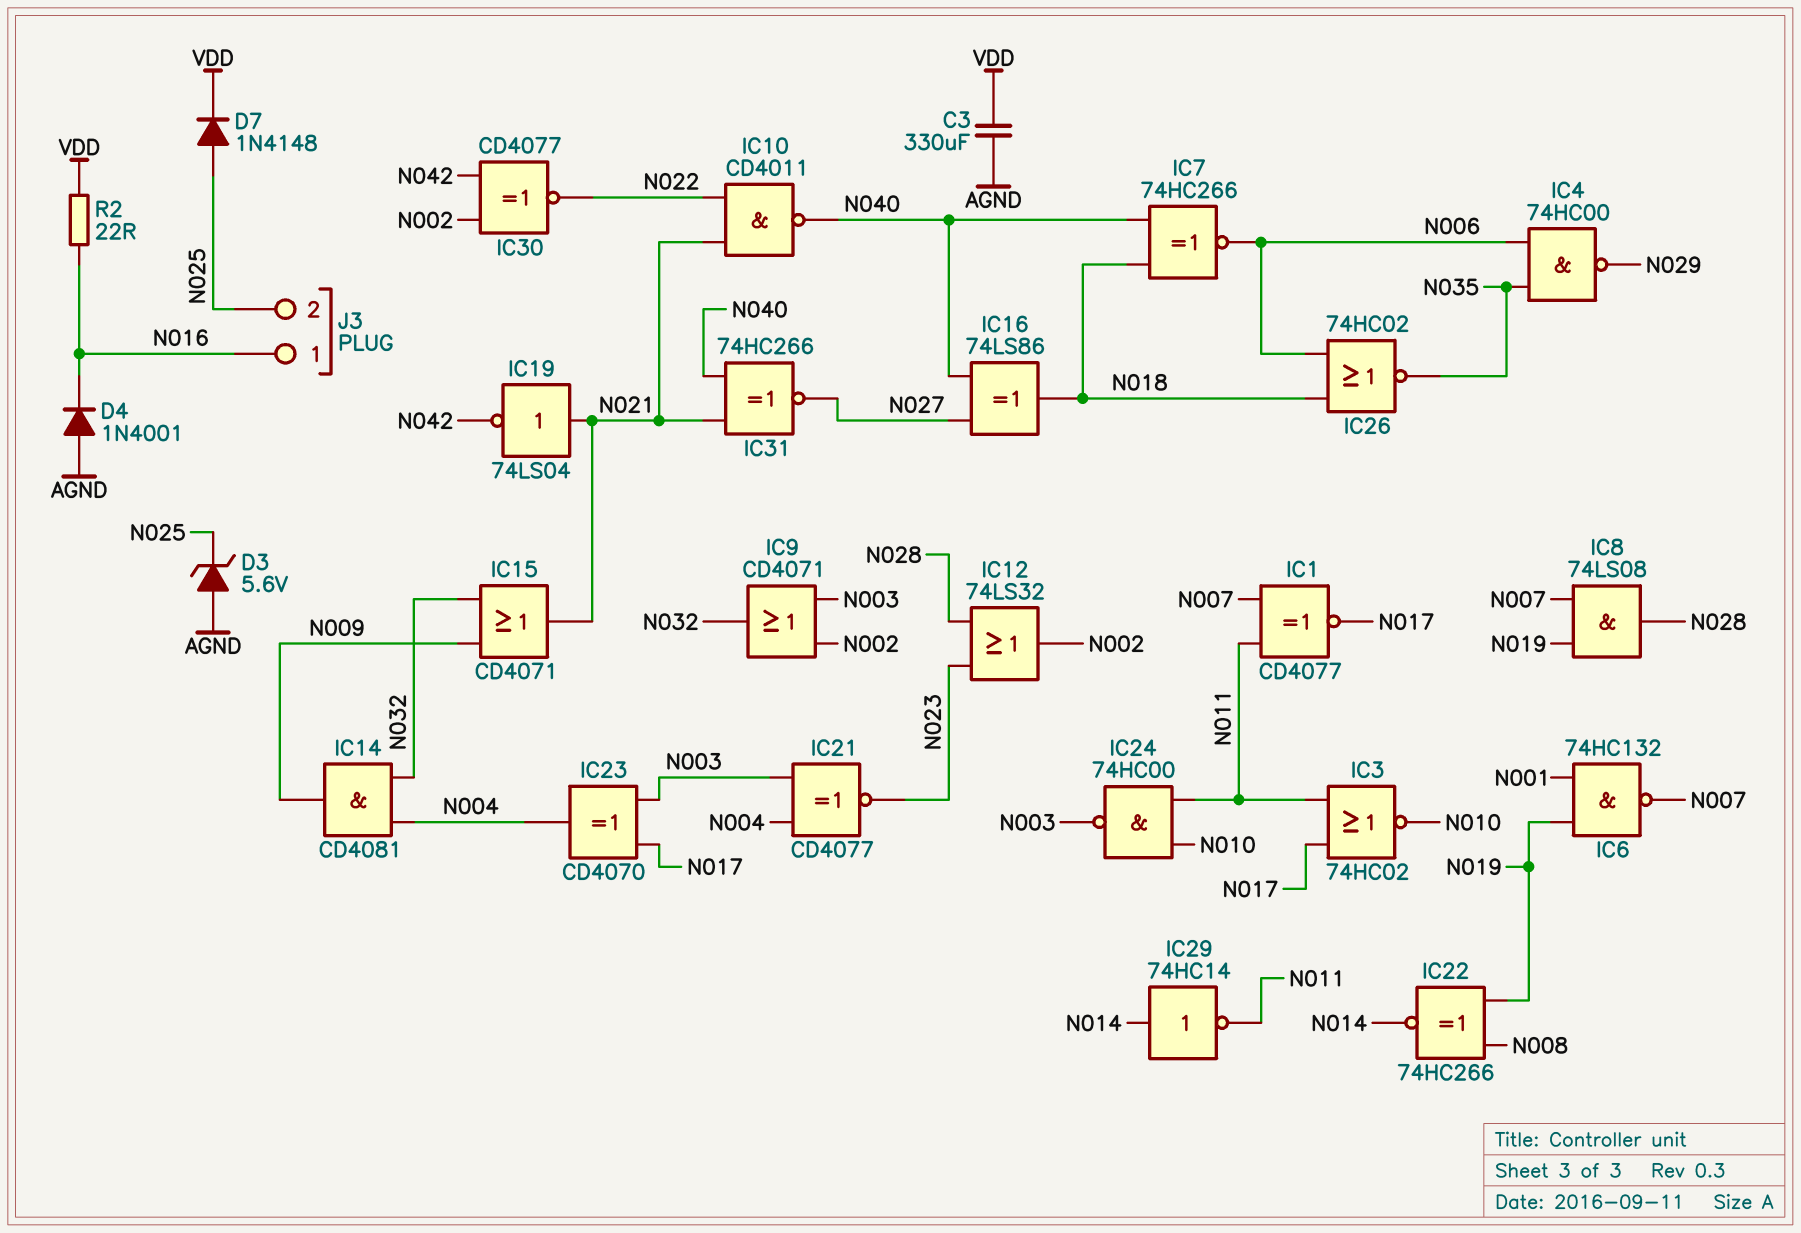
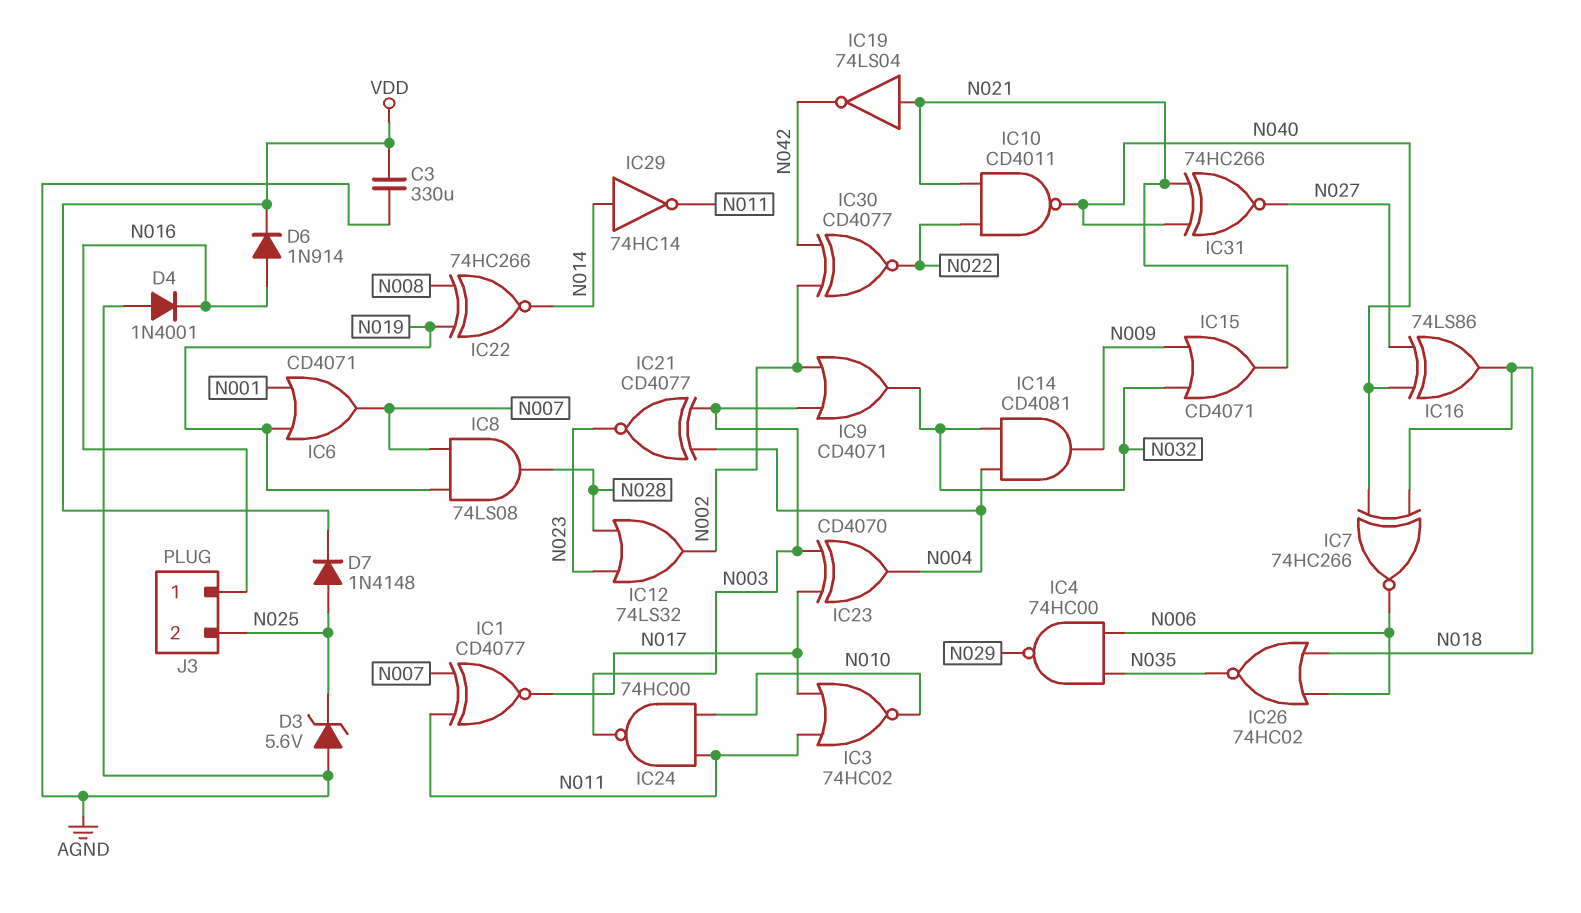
D6: none -> diode 1N914 (A N016, K VDD)
IC6: NAND 74HC132 (in N001, in N019, out N007) -> OR CD4071 (in N001, in N019, out N007)
R2: 22 (N016, VDD) -> none

